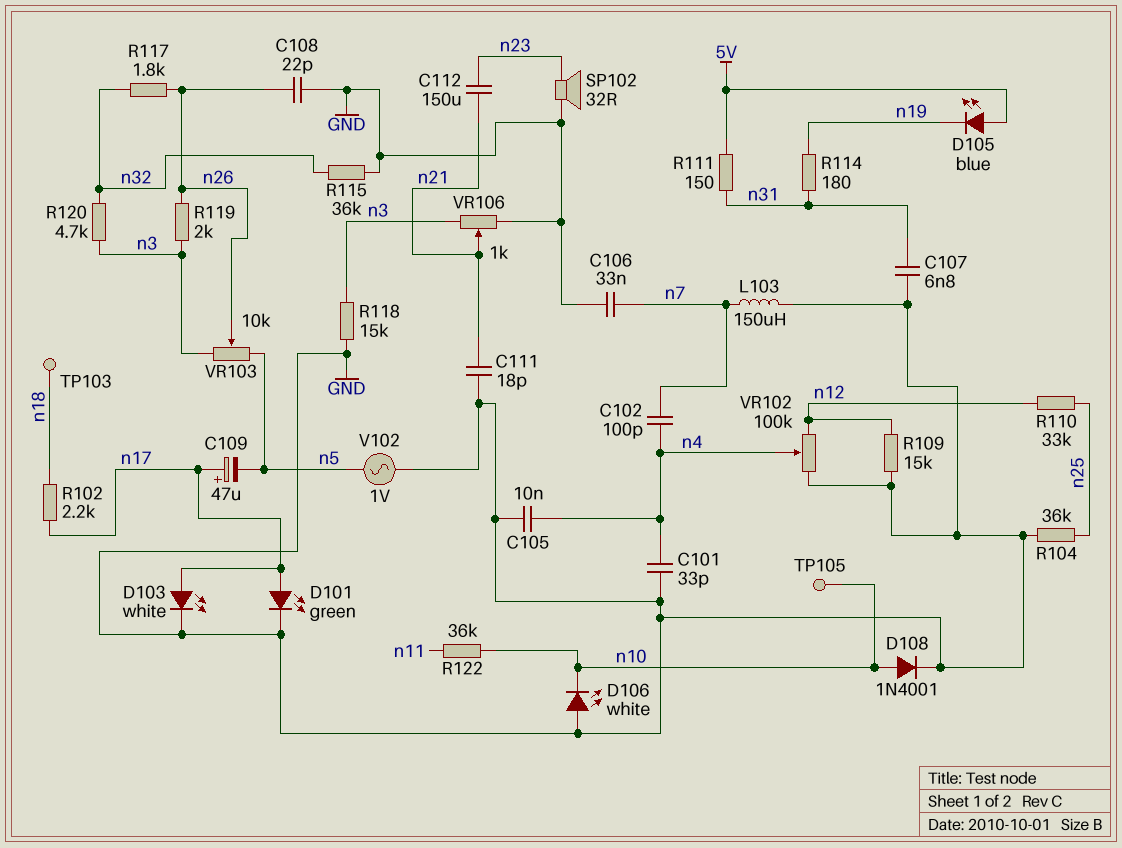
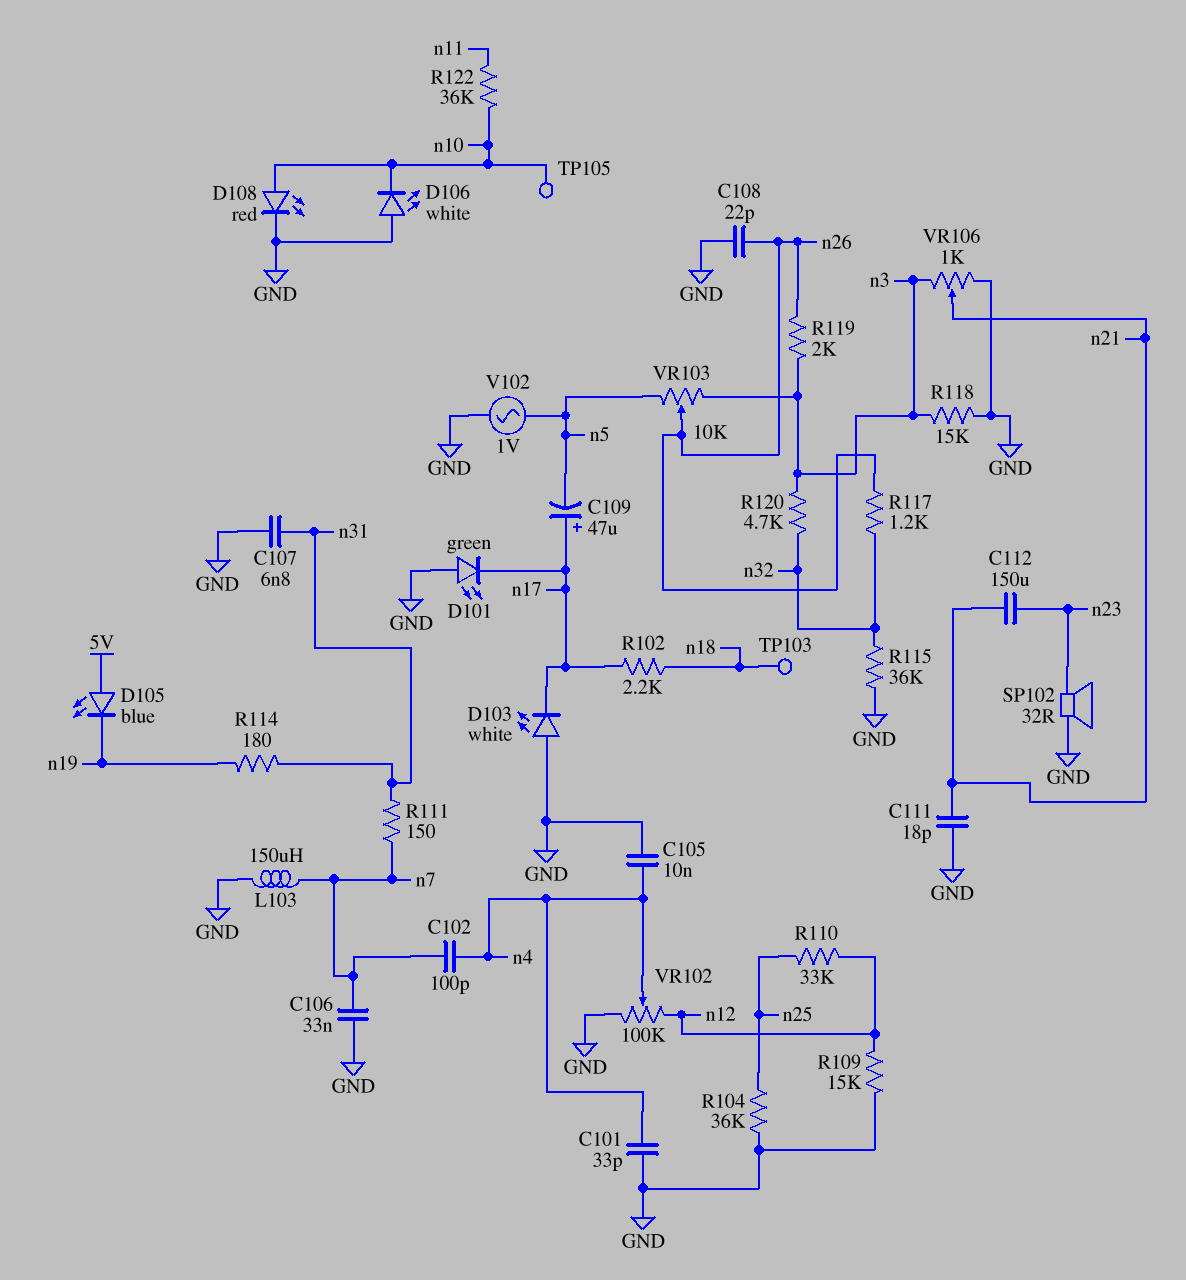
D101: LED green (A n17, K GND) -> LED green (A GND, K n17)
D103: LED white (A n17, K GND) -> LED white (A GND, K n17)
D108: diode 1N4001 (A n10, K GND) -> LED red (A n10, K GND)
R111: 150 (5V, n31) -> 150 (n7, n31)
R117: 1.8k (n26, n32) -> 1.2k (n26, n32)

